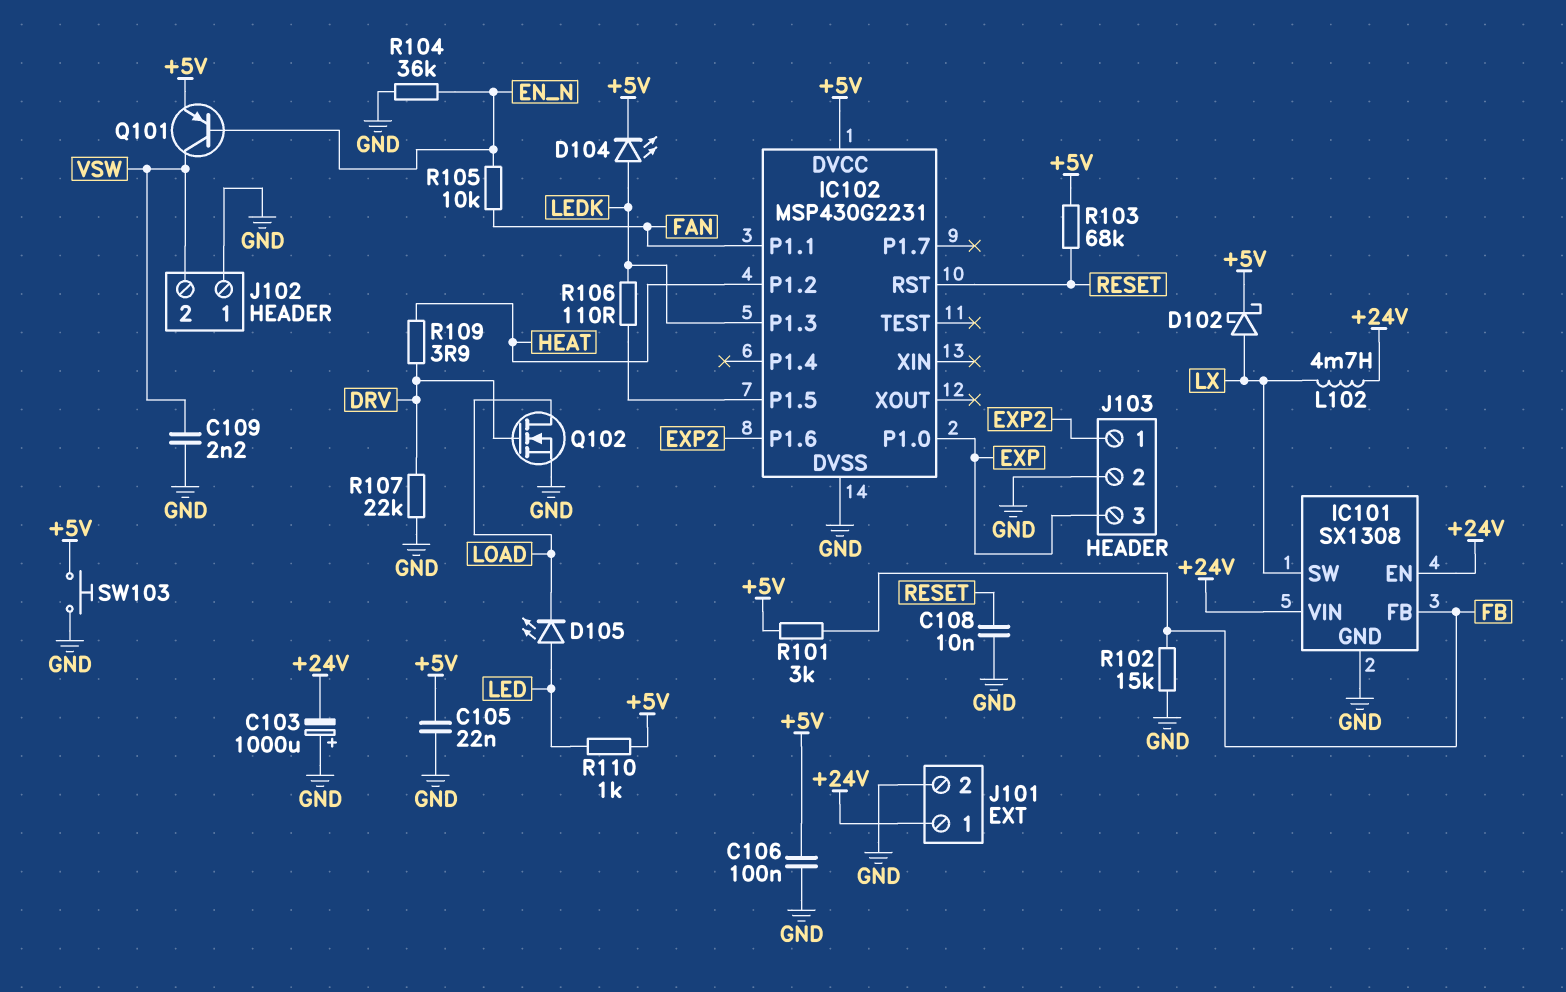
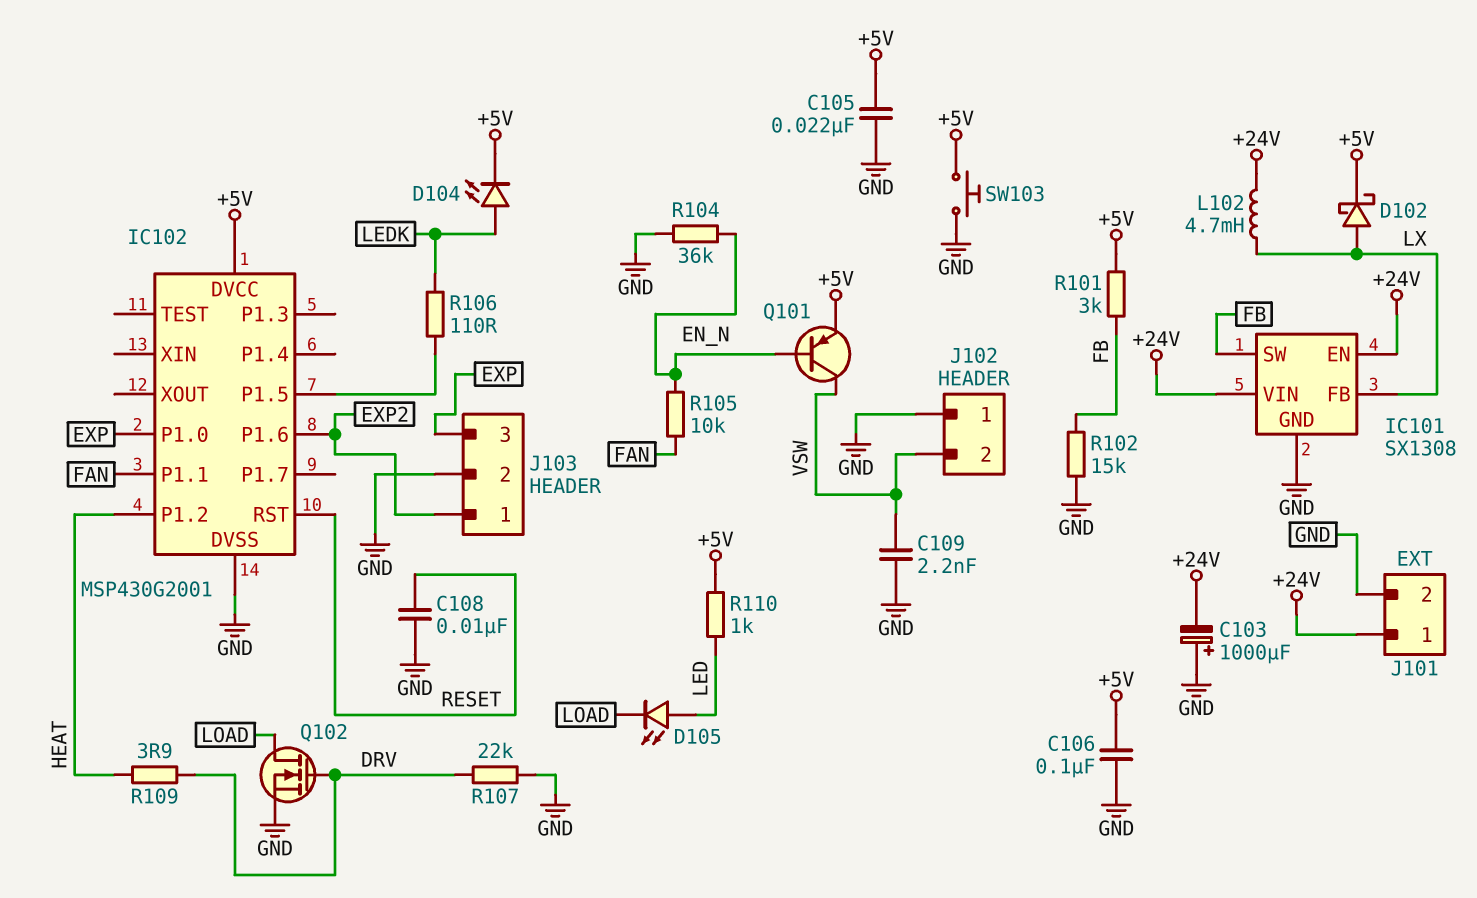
IC101 pin FB: FB -> LX
IC101 pin SW: LX -> FB
IC102: MSP430G2231 -> MSP430G2001
IC102 pin P1.3: LEDK -> none
R103: 68k (+5V, RESET) -> none

